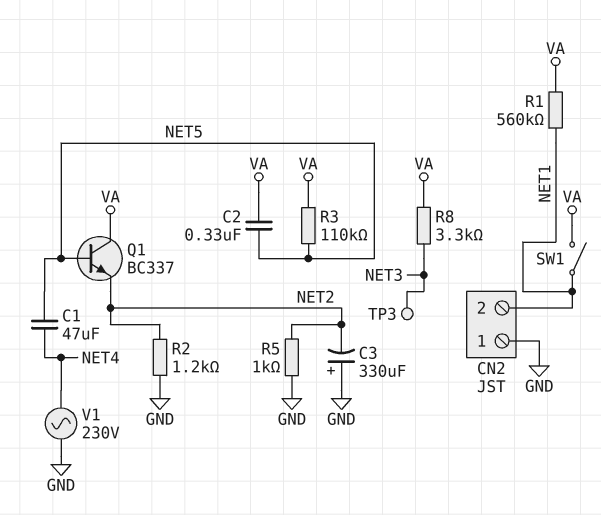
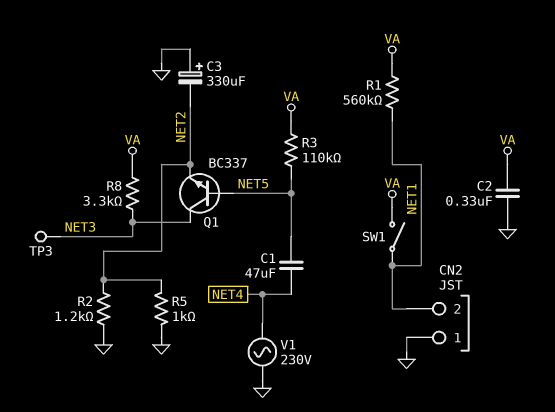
C2: 330nF (NET5, VA) -> 330nF (GND, VA)
Q1: NPN BC337 (B NET5, C VA, E NET2) -> NPN BC337 (B NET5, C NET3, E NET2)

